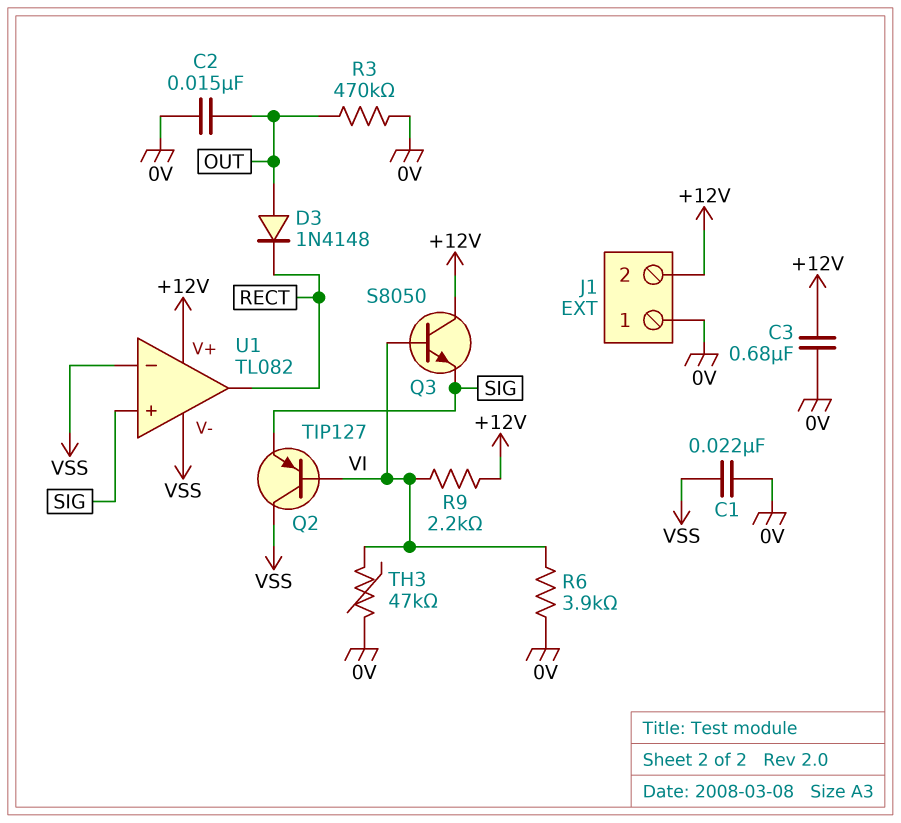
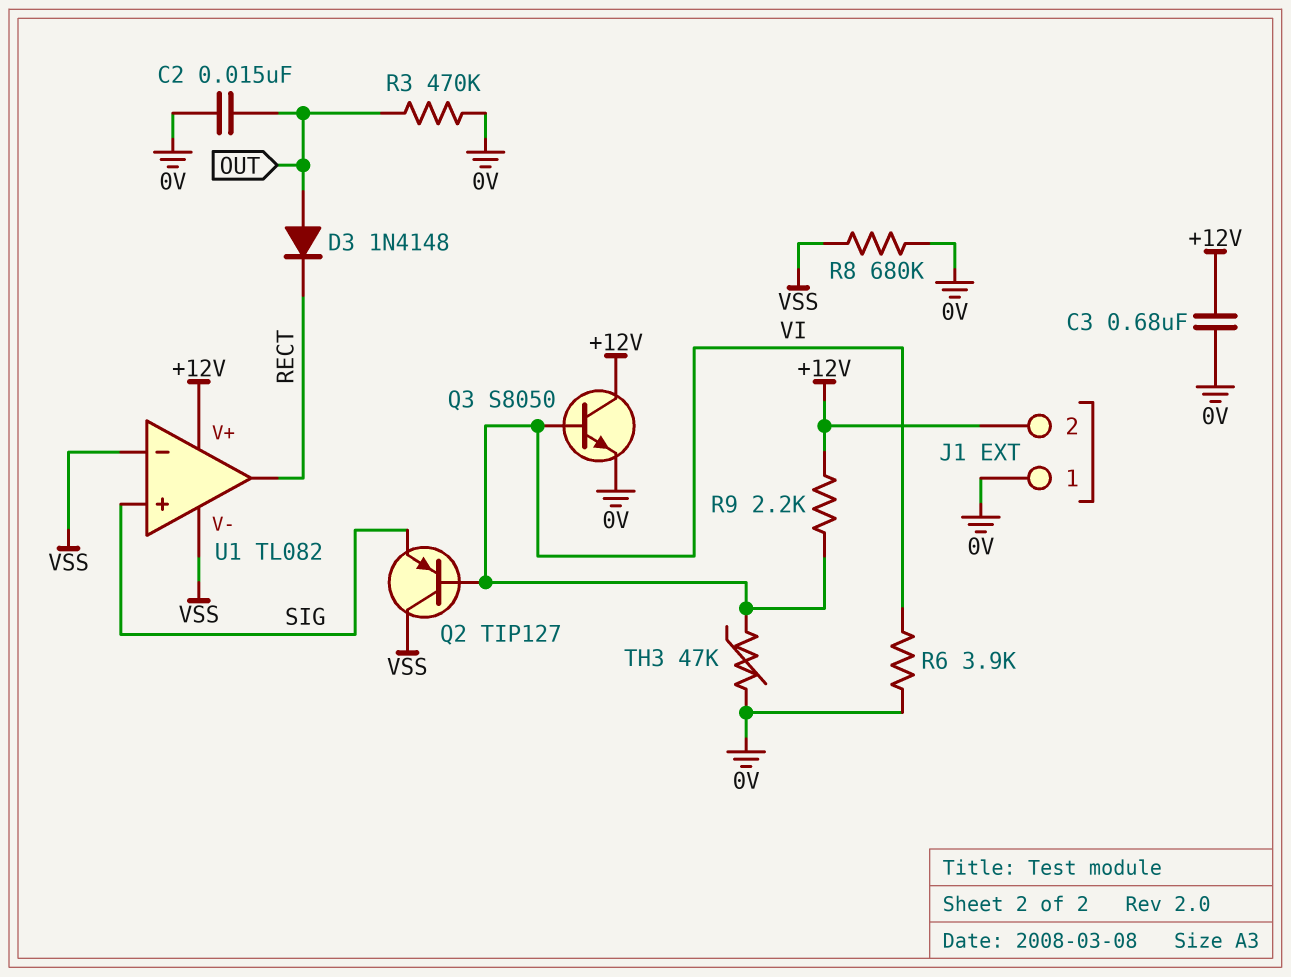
C1: 22nF (0V, VSS) -> none
Q3: NPN S8050 (B VI, C +12V, E SIG) -> NPN S8050 (B VI, C +12V, E 0V)
R8: none -> 680k (0V, VSS)

